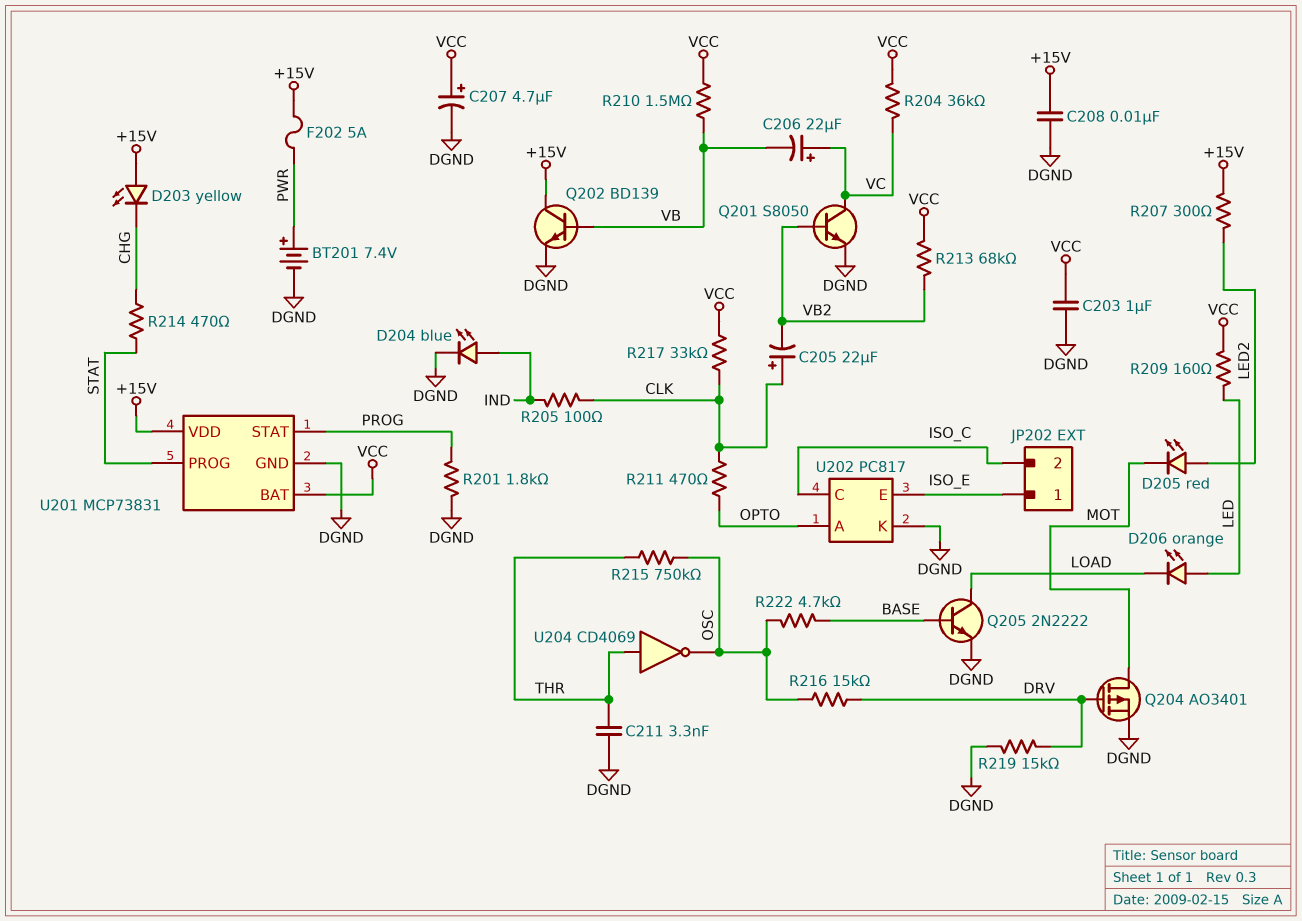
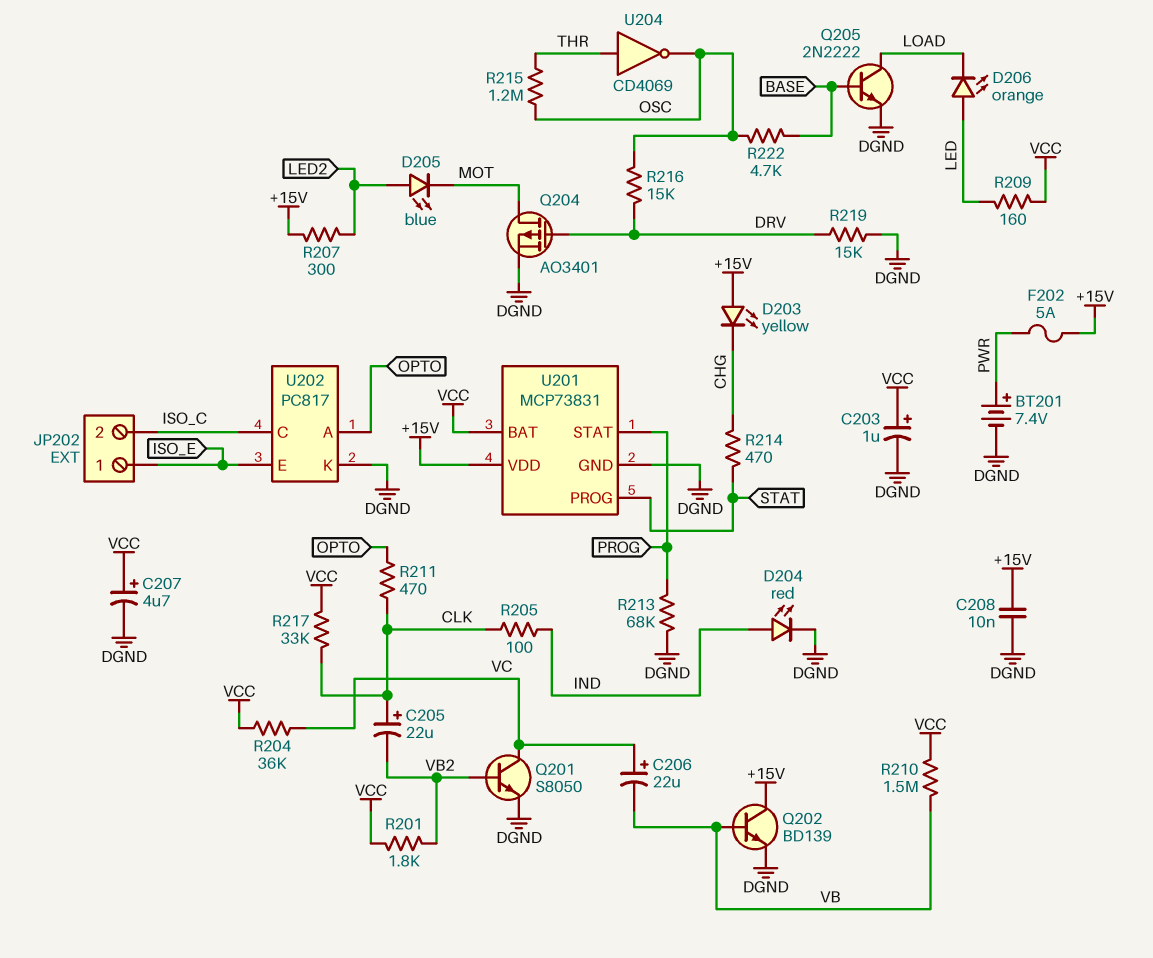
C203: 1uF (DGND, VCC) -> 1uF (plus VCC, minus DGND)
C211: 3.3nF (DGND, THR) -> none
D204: LED blue (A IND, K DGND) -> LED red (A IND, K DGND)
D205: LED red (A LED2, K MOT) -> LED blue (A LED2, K MOT)
R201: 1.8k (DGND, PROG) -> 1.8k (VB2, VCC)
R213: 68k (VB2, VCC) -> 68k (DGND, PROG)
R215: 750k (OSC, THR) -> 1.2M (OSC, THR)

